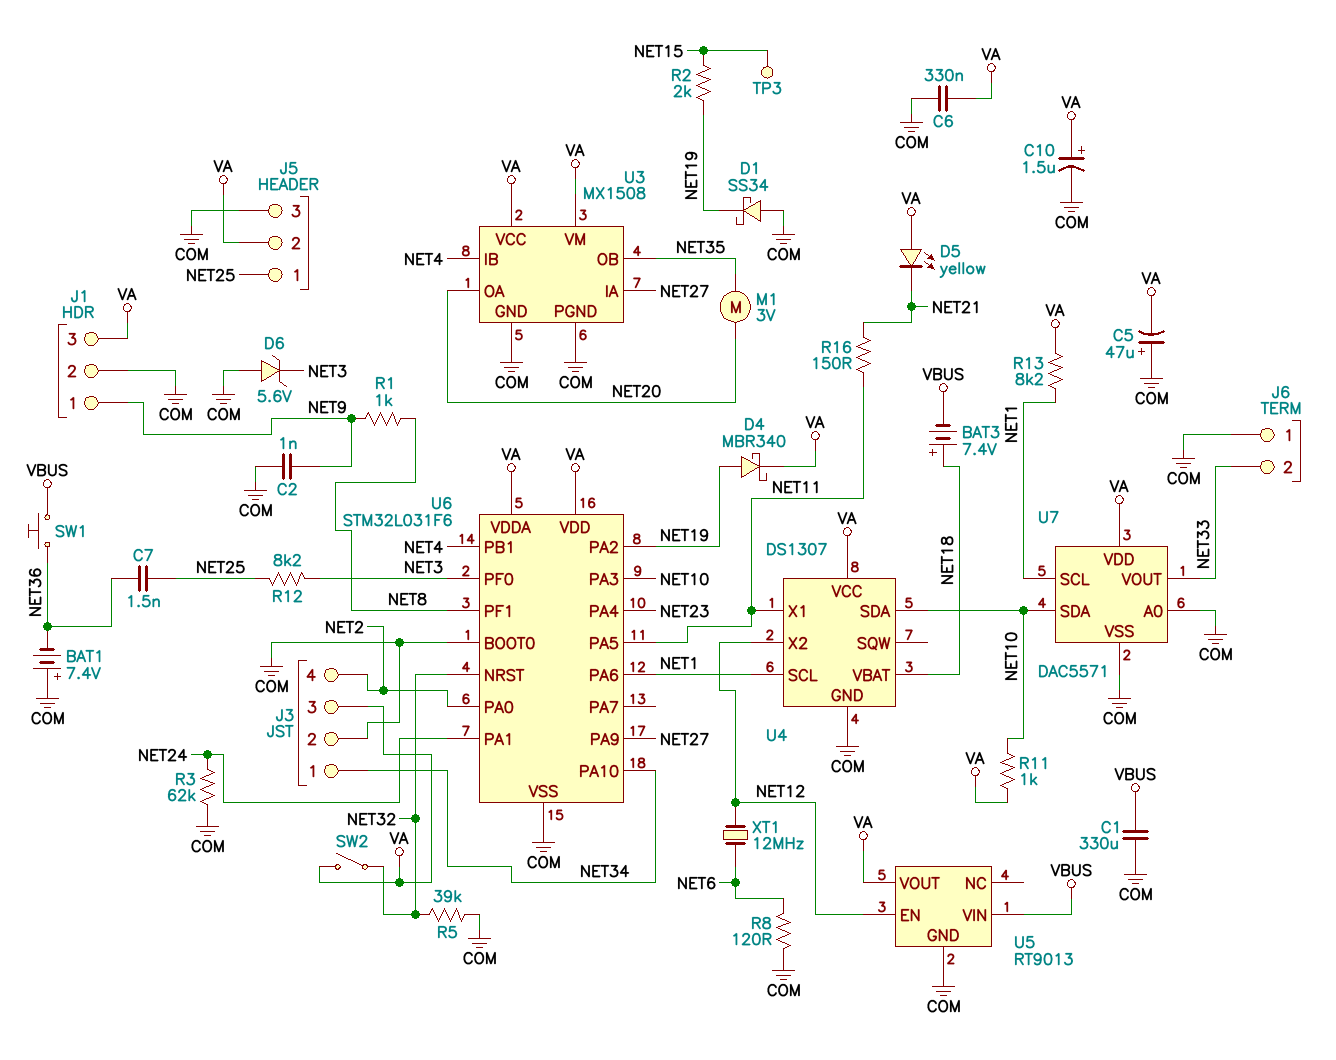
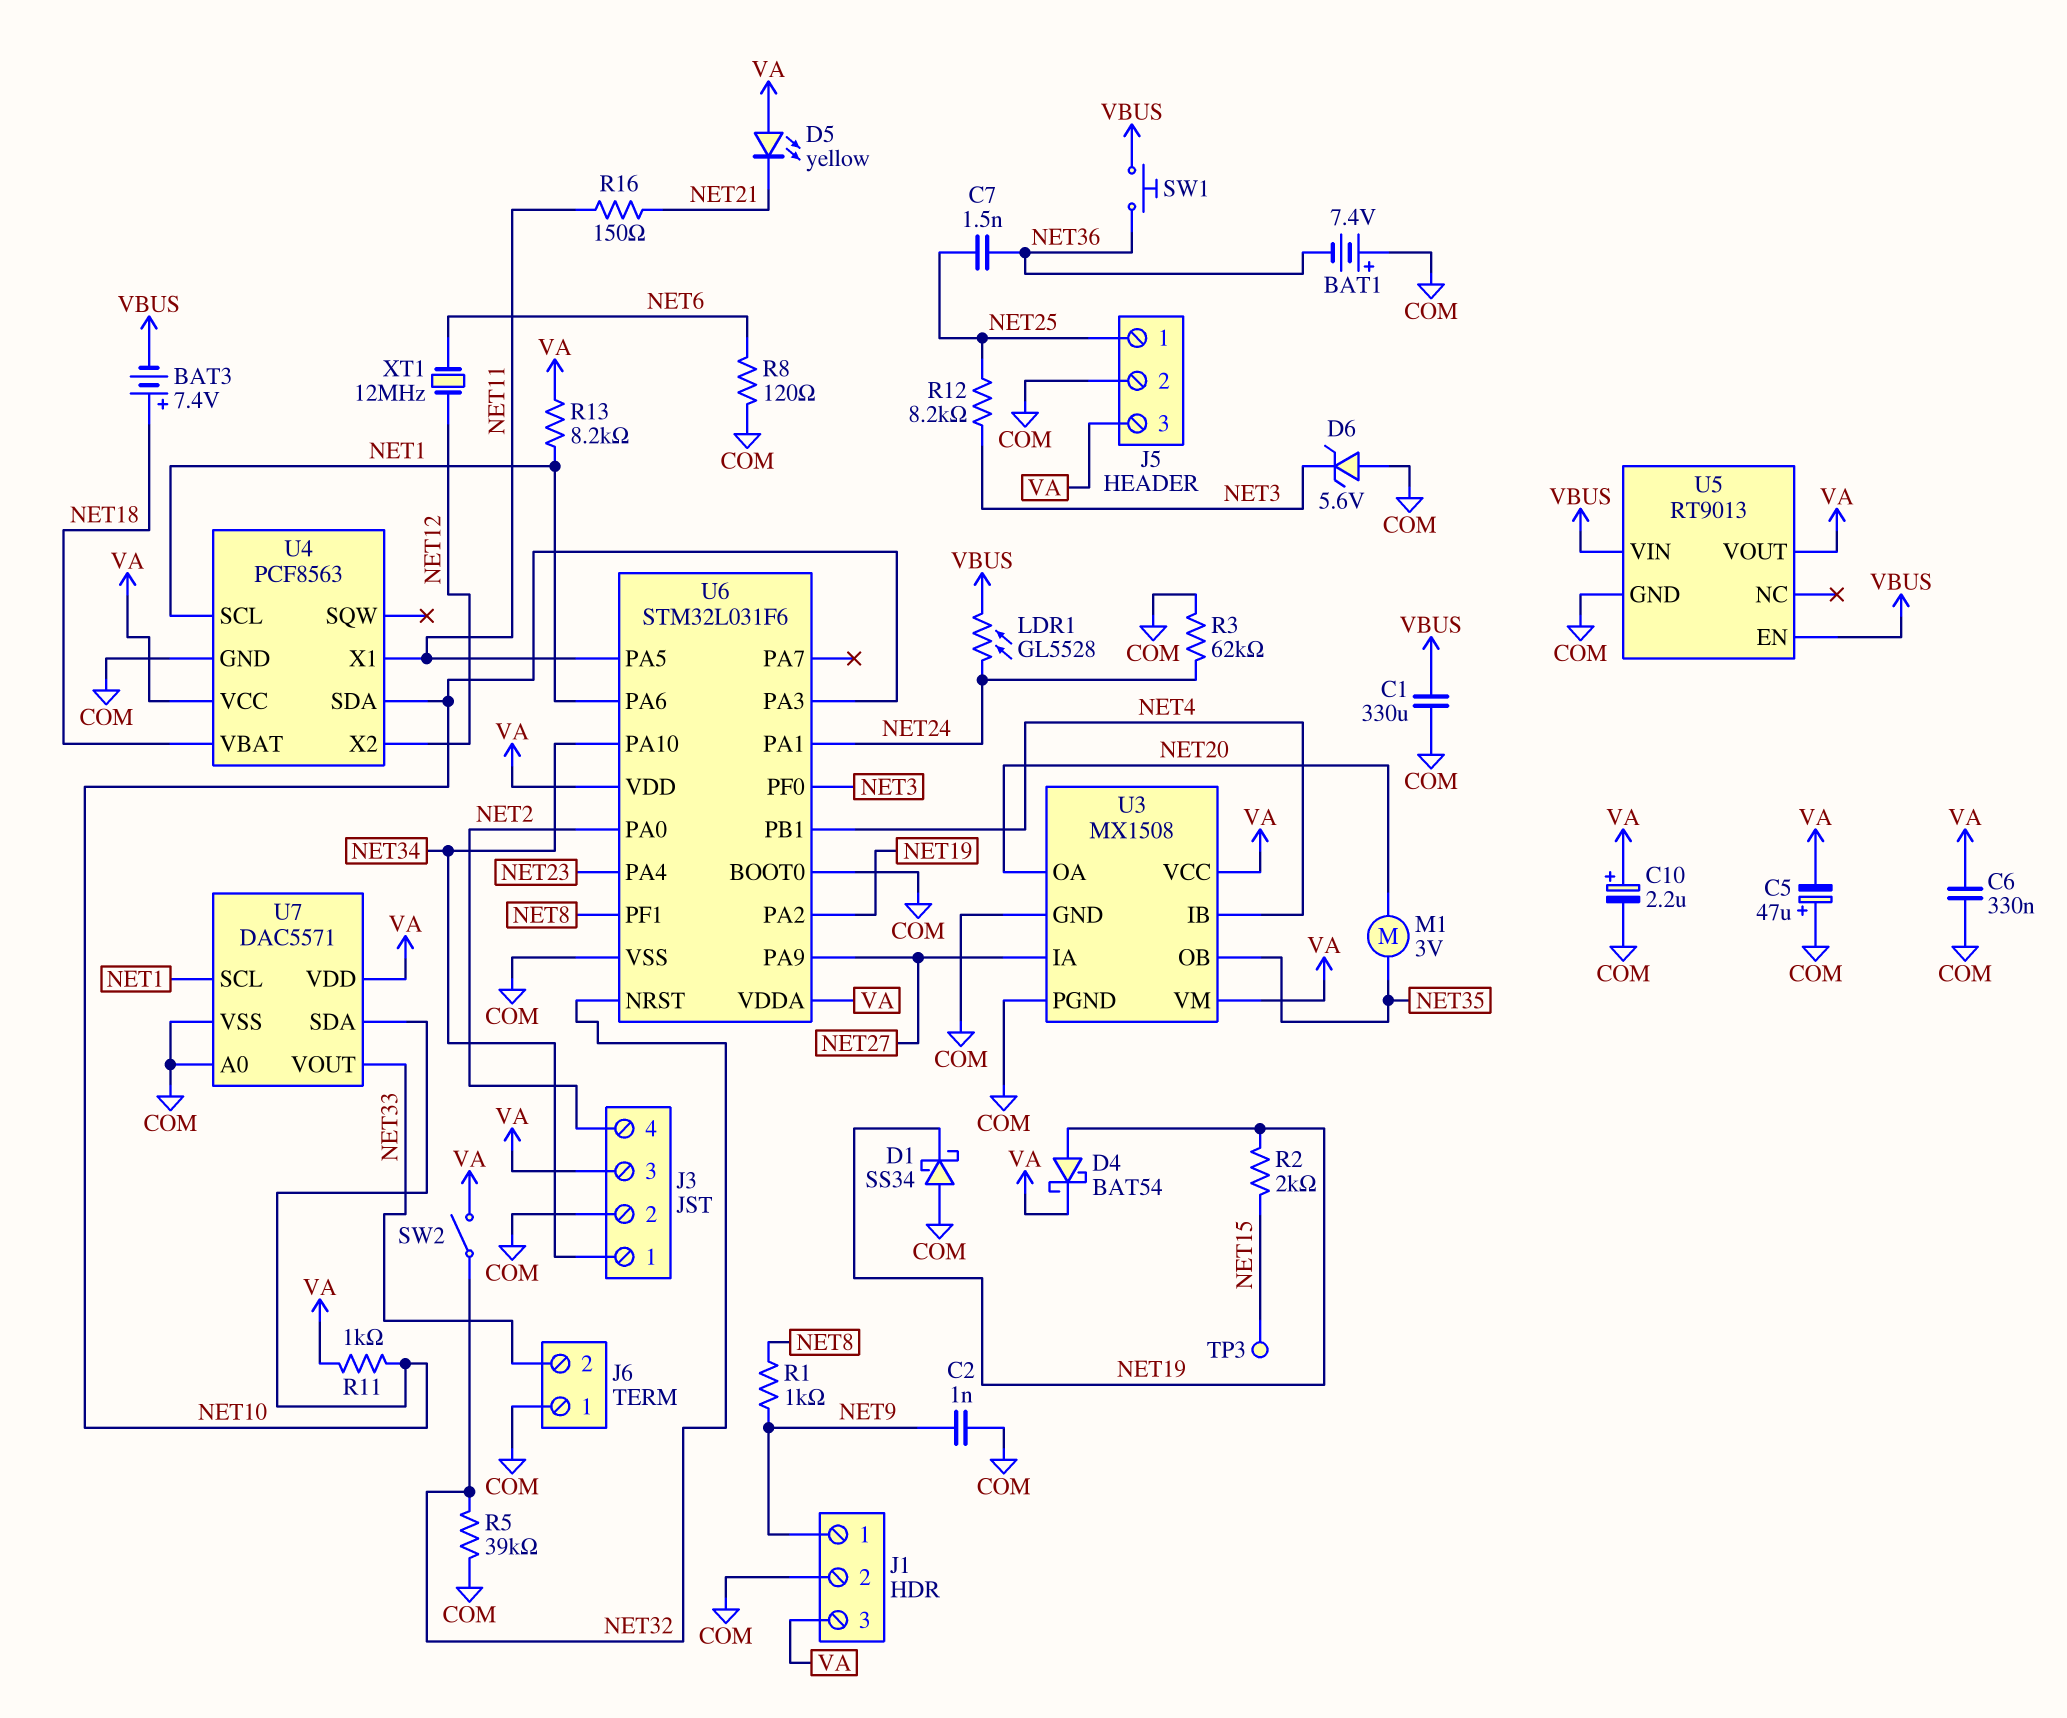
C10: 1.5uF (plus VA, minus COM) -> 2.2uF (plus VA, minus COM)
D4: schottky MBR340 (A NET19, K VA) -> schottky BAT54 (A NET19, K VA)
J5 pin 2: VA -> COM
J5 pin 3: COM -> VA
LDR1: none -> GL5528 (NET24, VBUS)
U4: DS1307 -> PCF8563
U5 pin EN: NET12 -> VBUS

